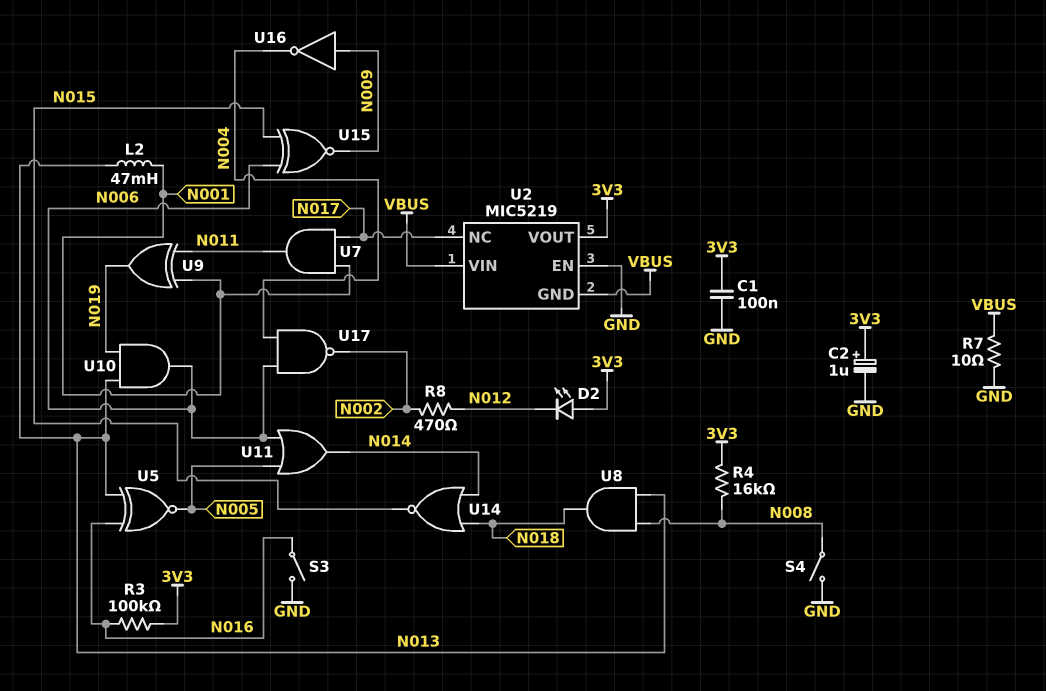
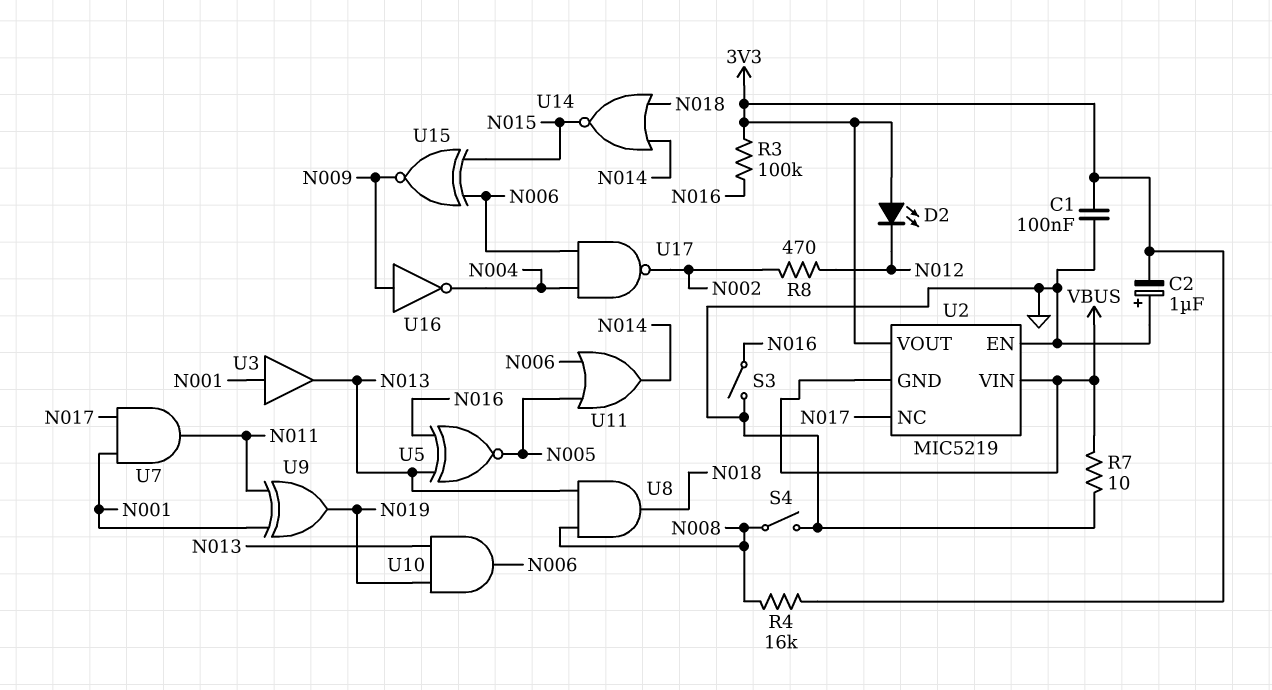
C2: 1uF (plus 3V3, minus GND) -> 1uF (plus GND, minus 3V3)
L2: 47mH (N001, N013) -> none
U3: none -> buffer (in N001, out N013)

